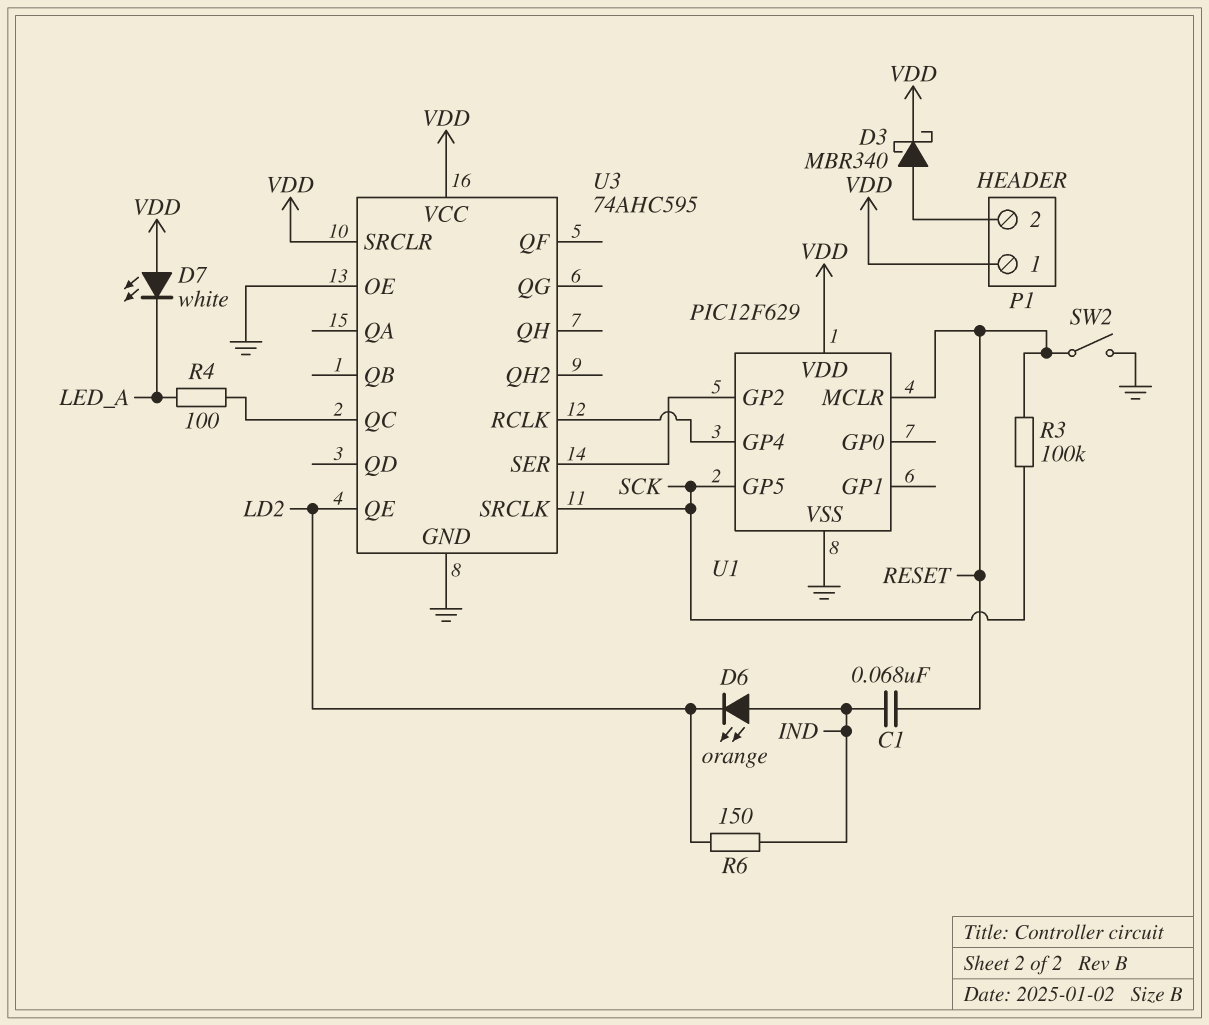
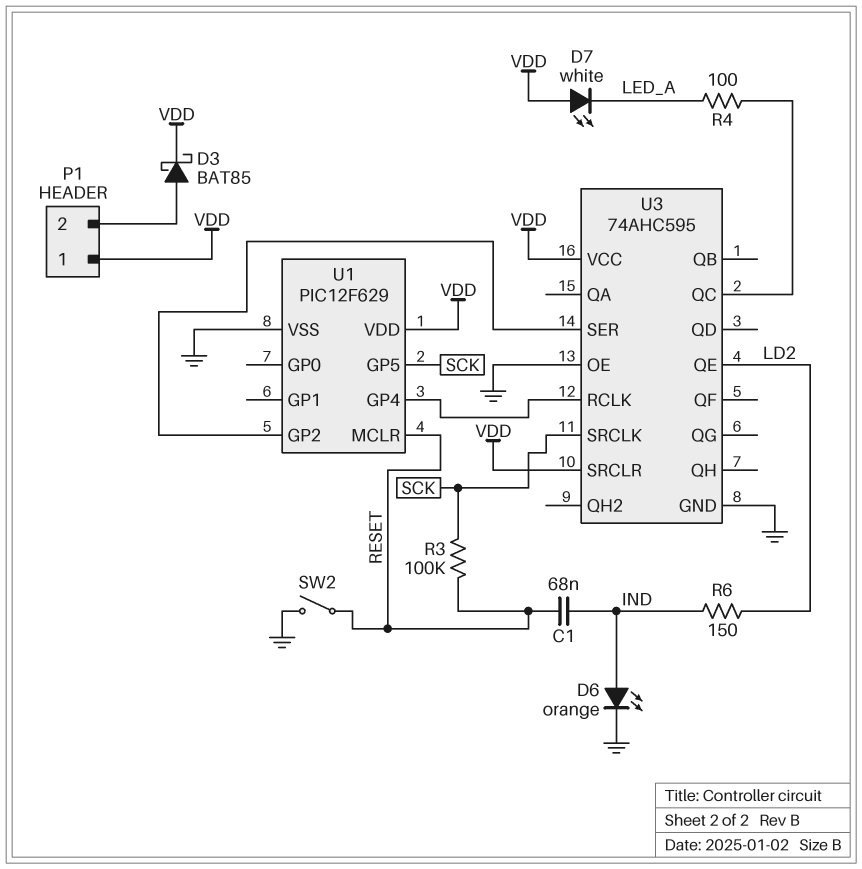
D3: schottky MBR340 (A P1/2, K VDD) -> schottky BAT85 (A P1/2, K VDD)
D6: LED orange (A IND, K LD2) -> LED orange (A IND, K GND)

